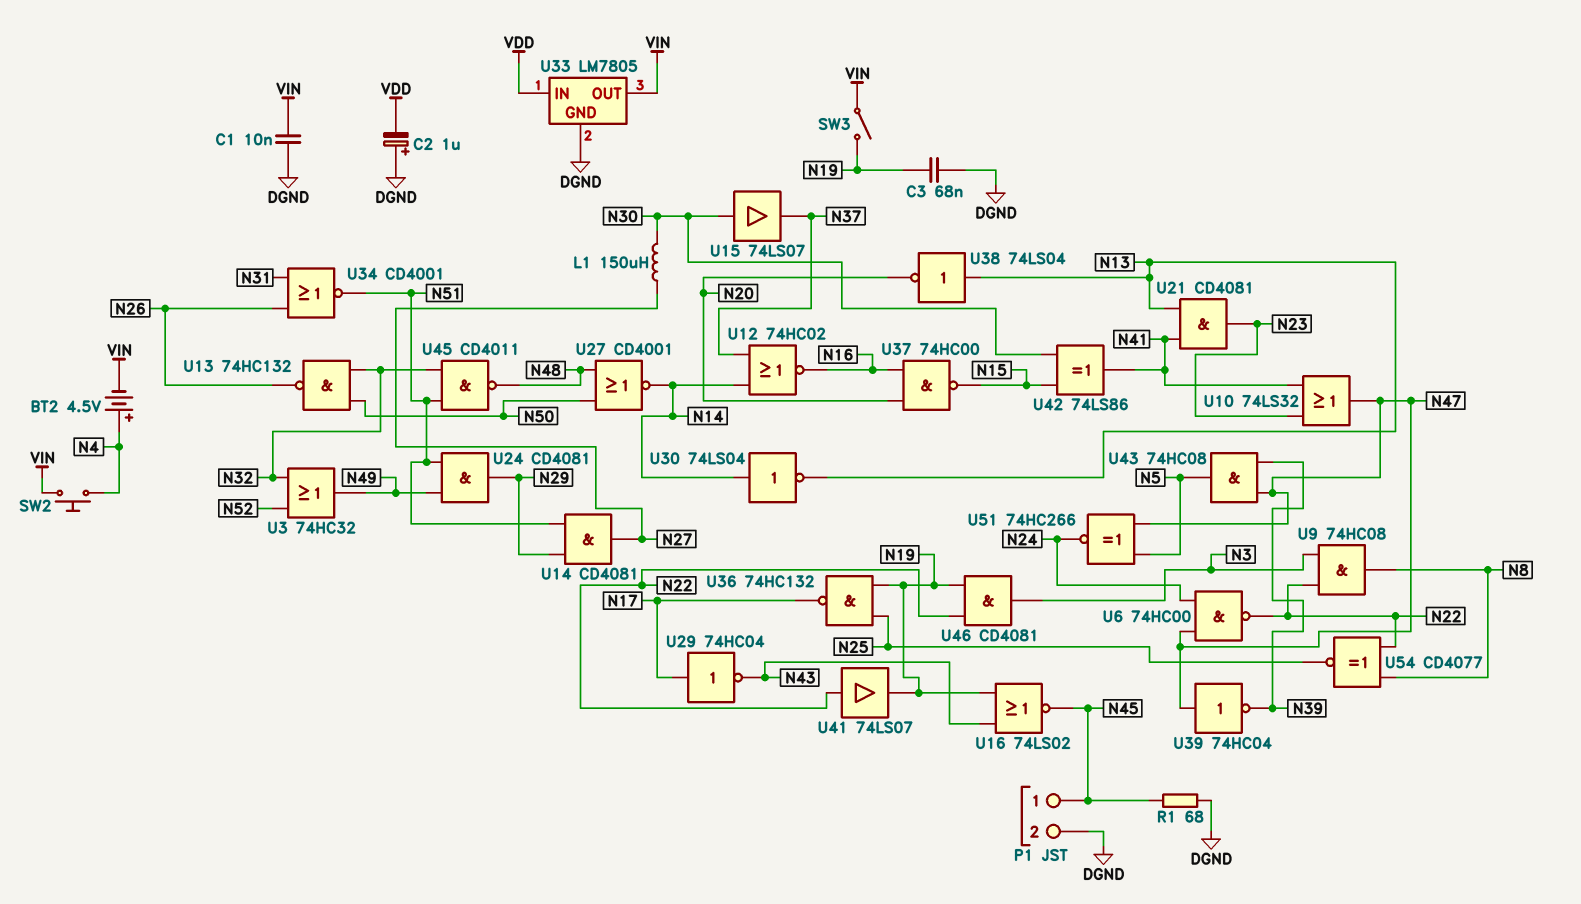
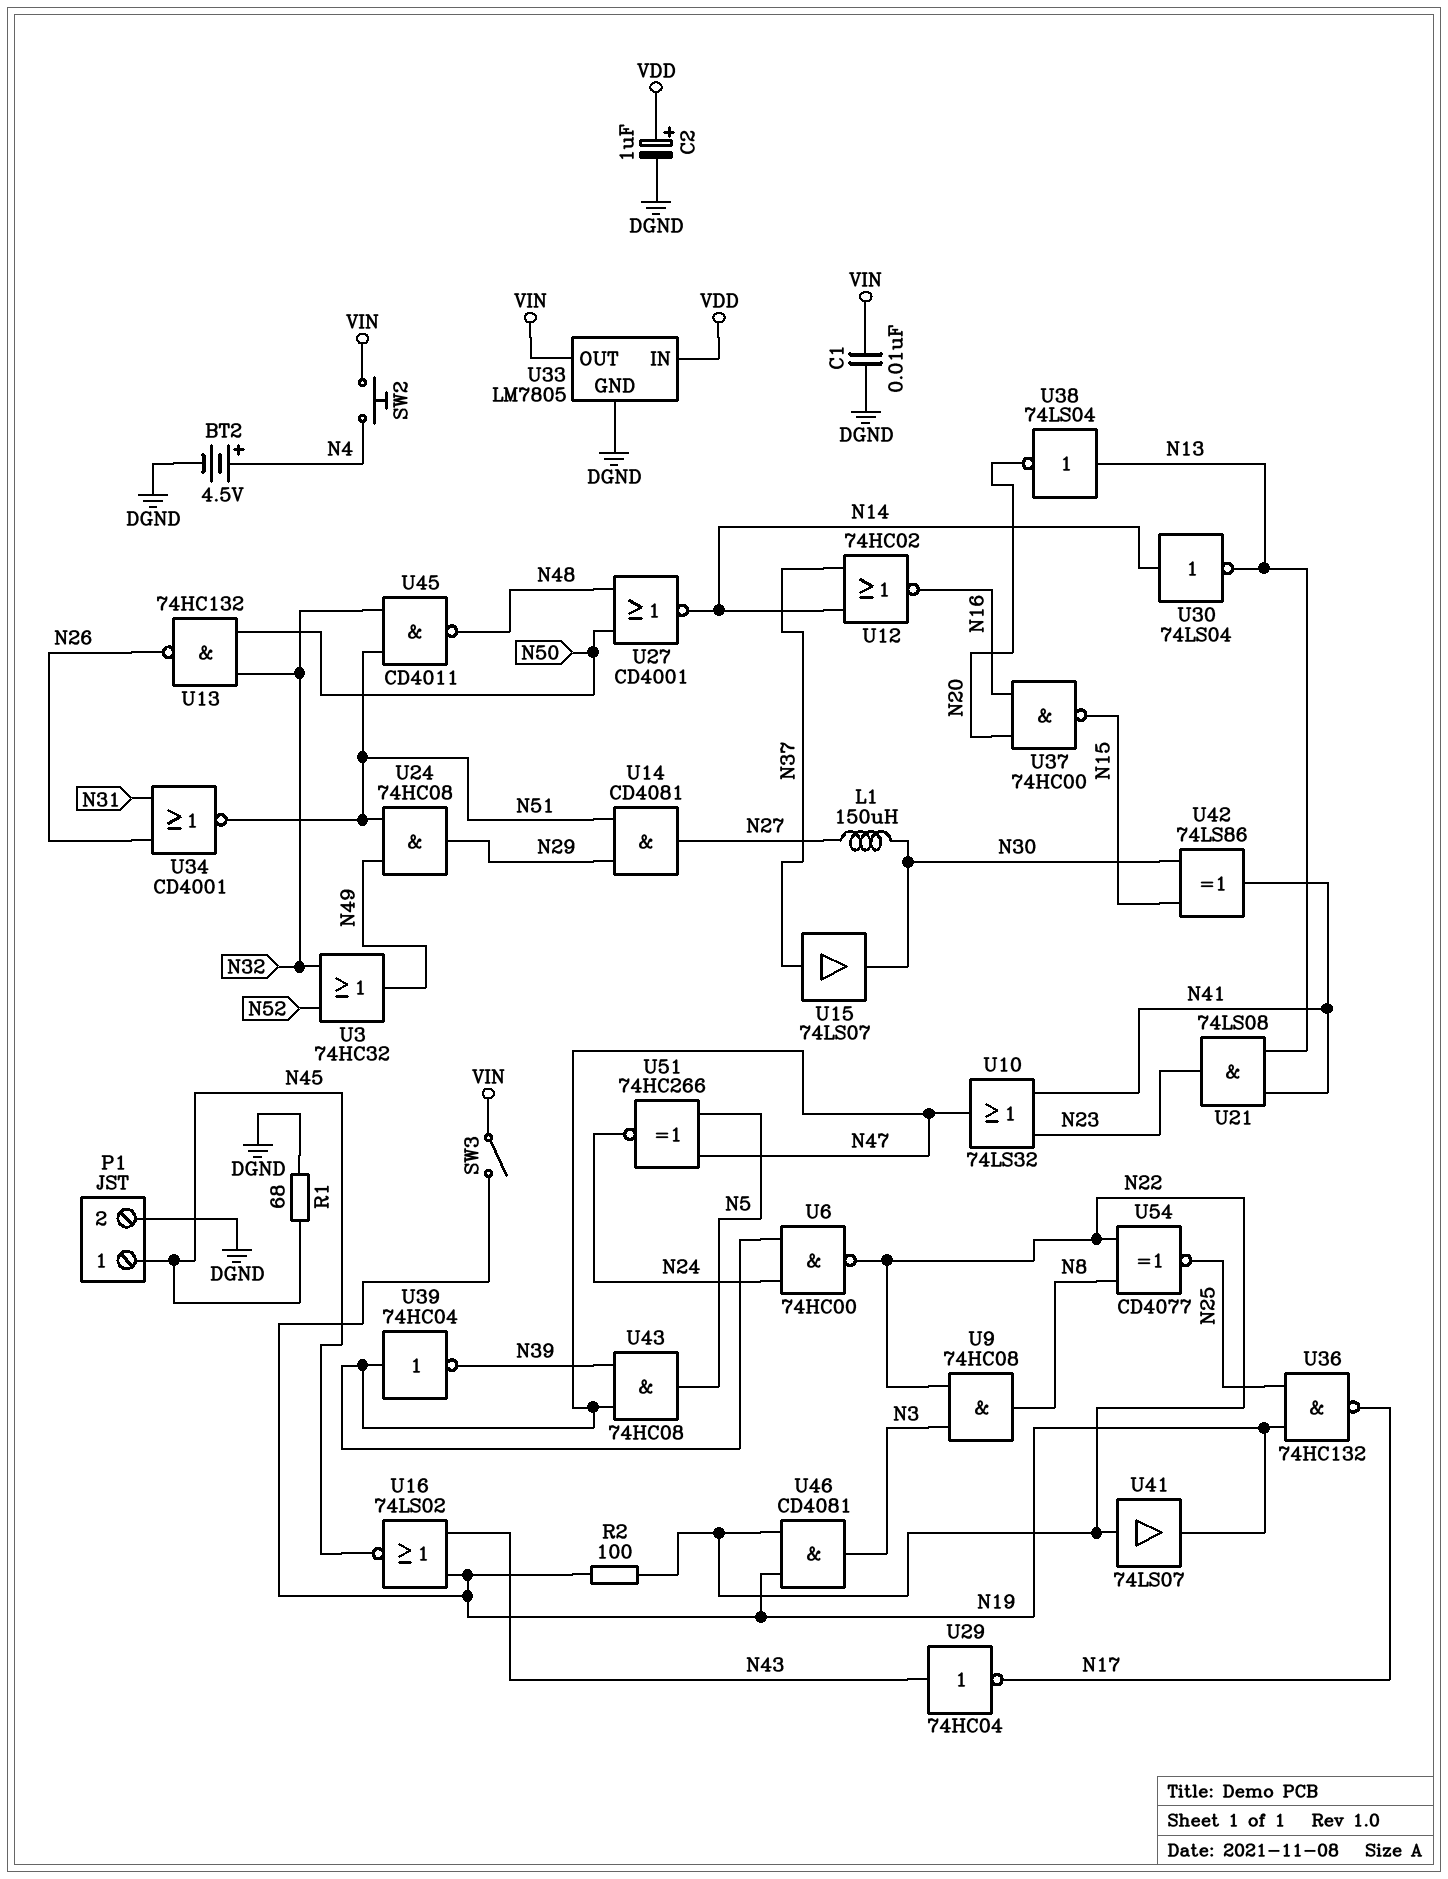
BT2: 4.5V (plus N4, minus VIN) -> 4.5V (plus N4, minus DGND)
C2: 1uF (plus DGND, minus VDD) -> 1uF (plus VDD, minus DGND)
C3: 68nF (DGND, N19) -> none
R2: none -> 100 (N19, N22)
U15: buffer 74LS07 (in N30, out N37) -> buffer 74LS07 (in N37, out N30)
U21: AND CD4081 (in N13, in N41, out N23) -> AND 74LS08 (in N13, in N41, out N23)
U24: AND CD4081 (in N49, in N51, out N29) -> AND 74HC08 (in N49, in N51, out N29)
U29: NOT 74HC04 (in N17, out N43) -> NOT 74HC04 (in N43, out N17)

